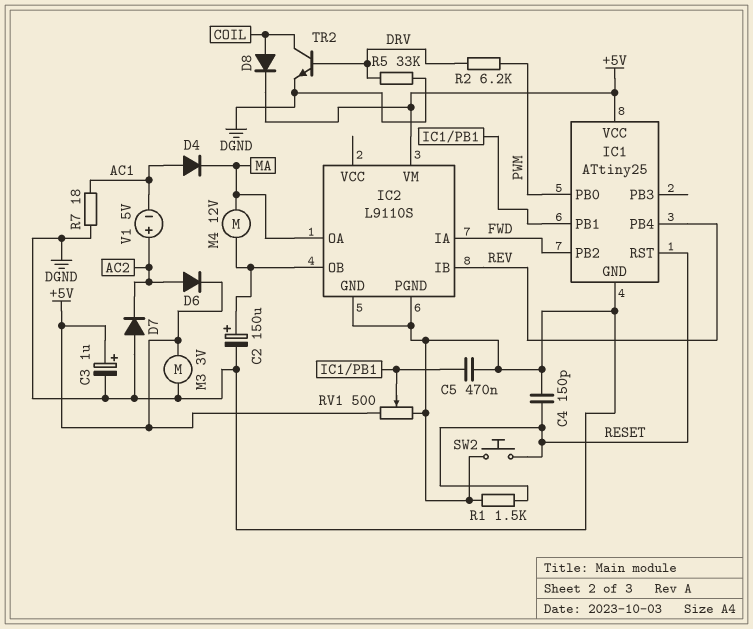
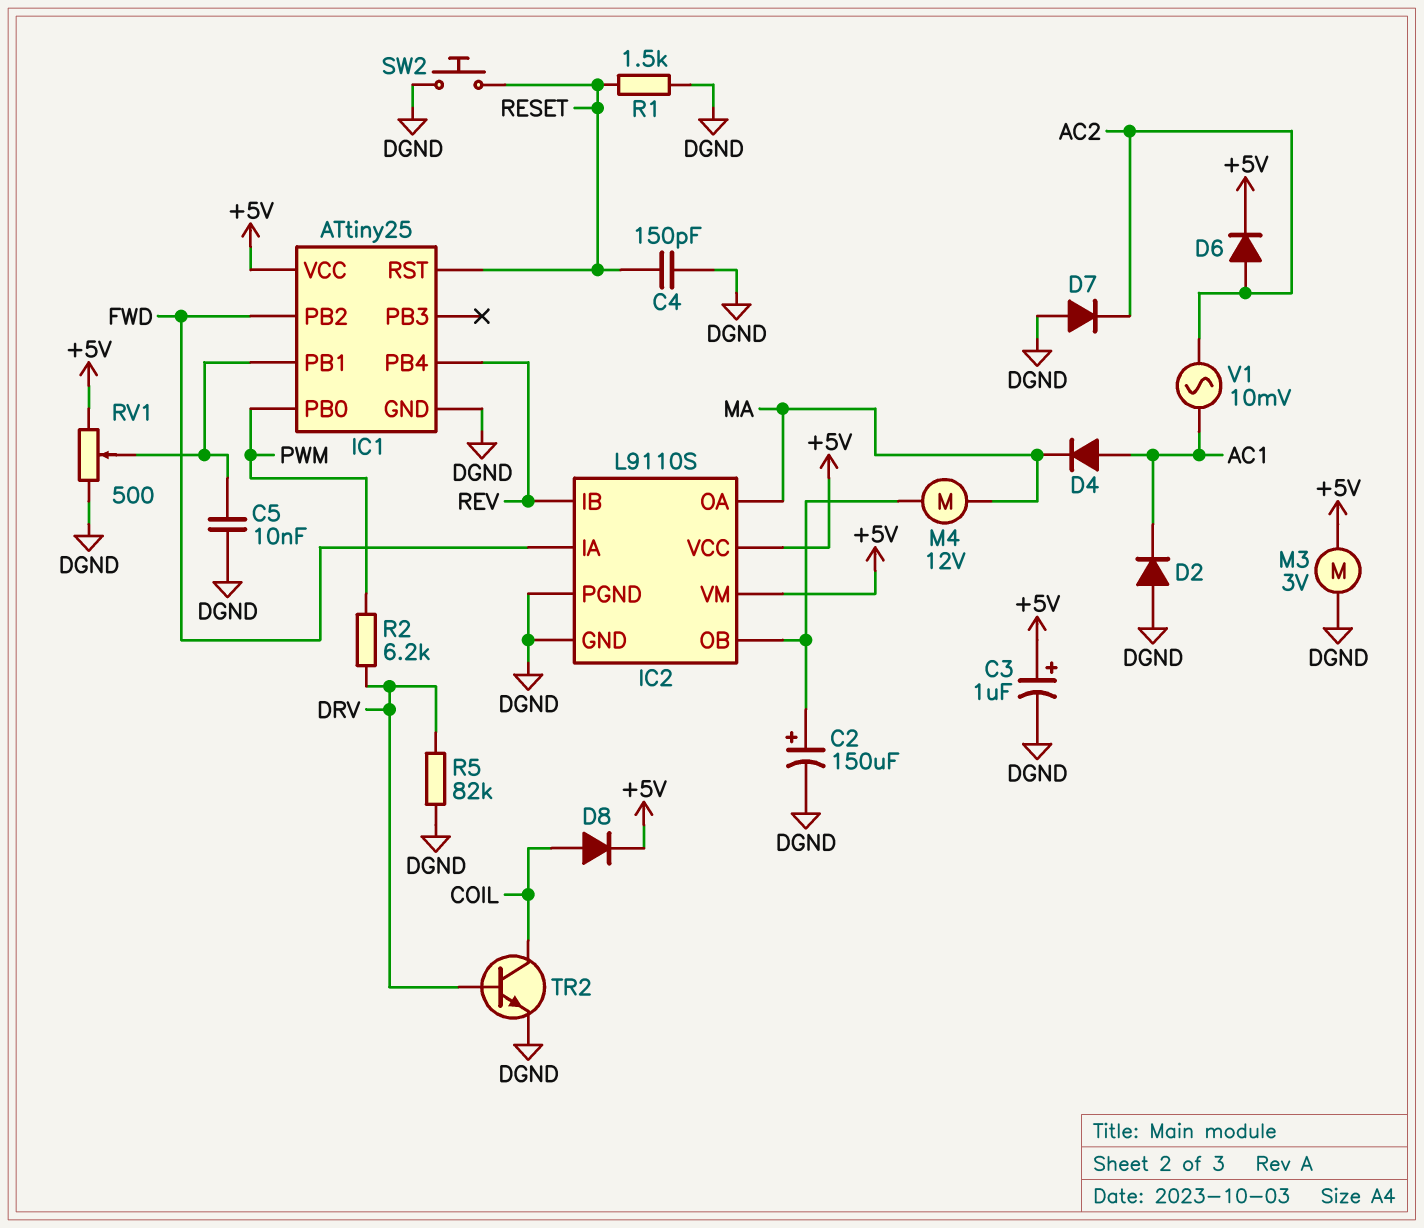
C5: 470nF (DGND, IC1/PB1) -> 10nF (DGND, IC1/PB1)
D2: none -> diode (A DGND, K AC1)
IC2 pin VCC: none -> +5V
R5: 33k (DGND, DRV) -> 82k (DGND, DRV)
R7: 18 (AC1, DGND) -> none
V1: 5V (plus AC2, minus AC1) -> AC 10mV (AC1, AC2)

